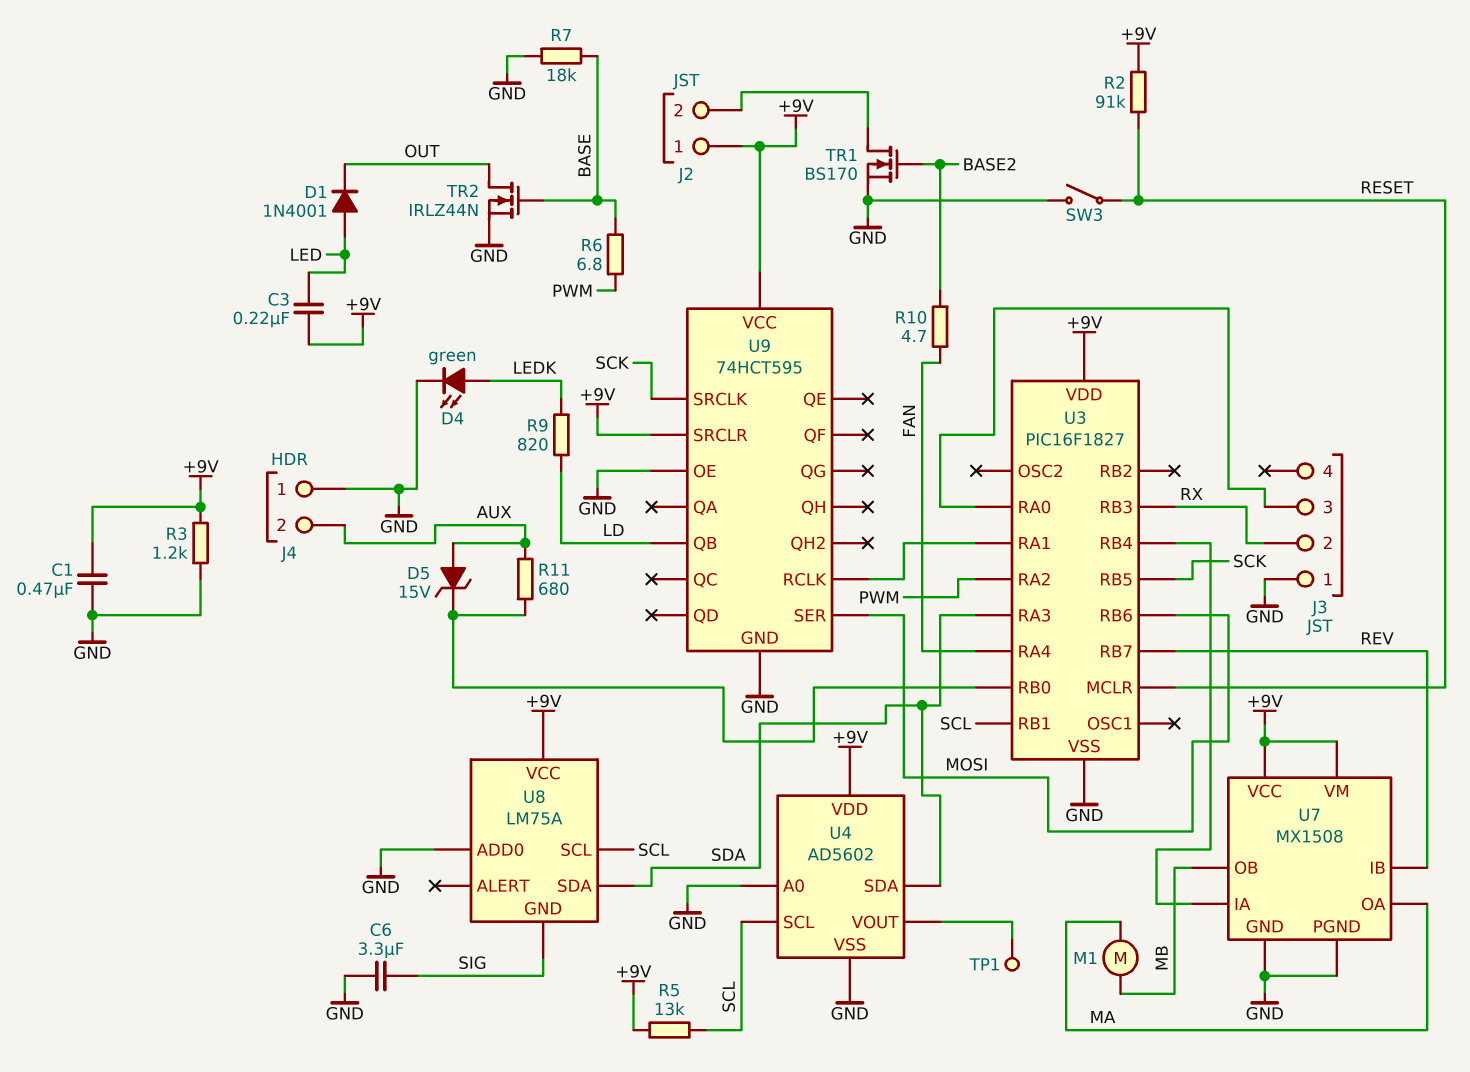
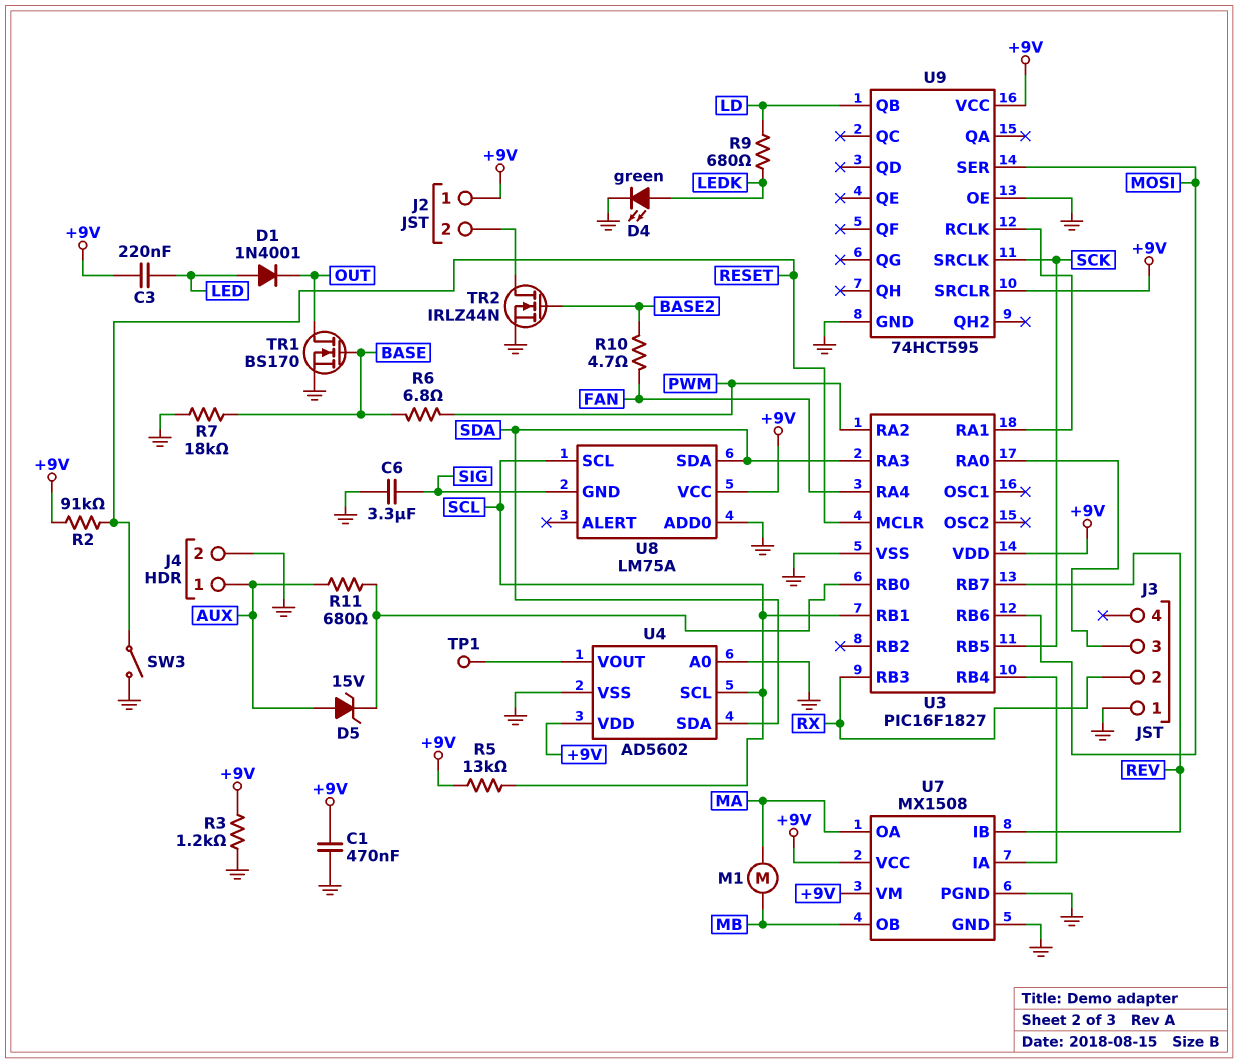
J4 pin 1: GND -> AUX
J4 pin 2: AUX -> GND
R9: 820 (LD, LEDK) -> 680 (LD, LEDK)
TR1: NMOS BS170 (G BASE2, D J2/2, S GND) -> NMOS BS170 (G BASE, D OUT, S GND)
TR2: NMOS IRLZ44N (G BASE, D OUT, S GND) -> NMOS IRLZ44N (G BASE2, D J2/2, S GND)

